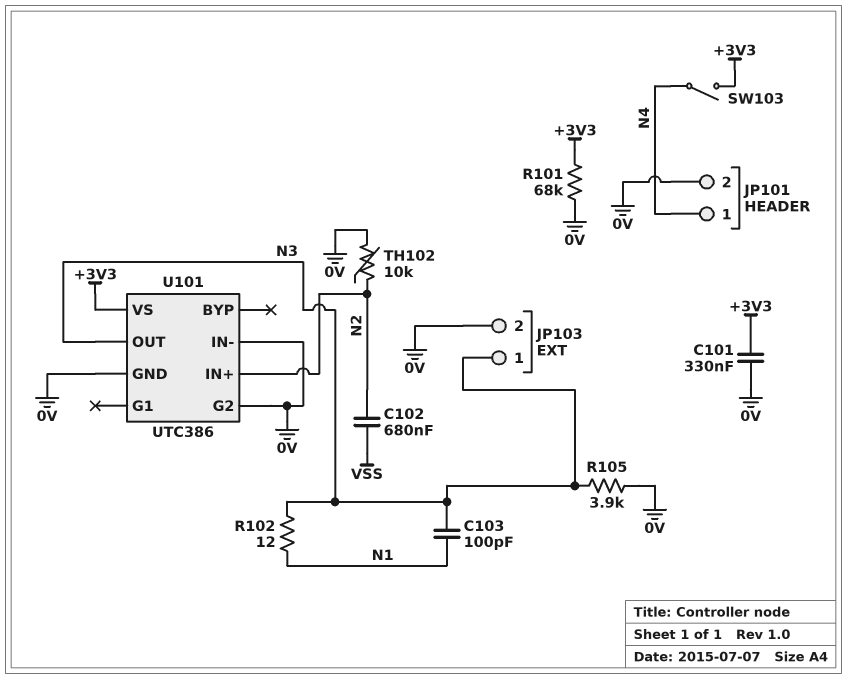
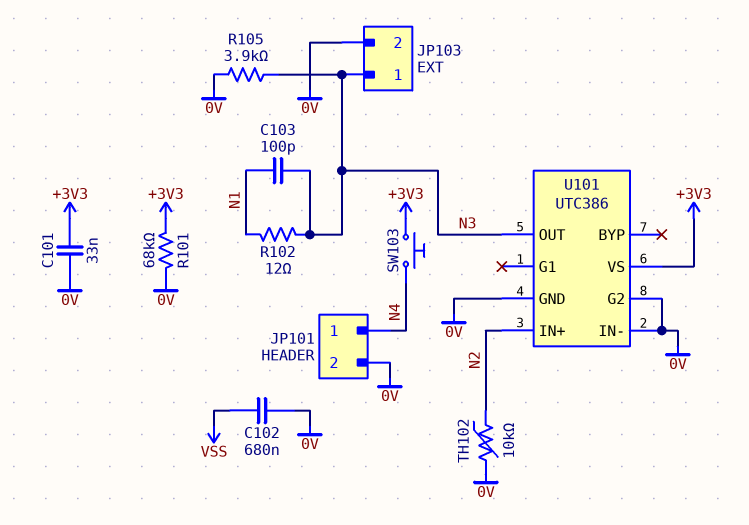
C101: 330nF (+3V3, 0V) -> 33nF (+3V3, 0V)
C102: 680nF (N2, VSS) -> 680nF (0V, VSS)
SW103: switch (+3V3, N4) -> button (+3V3, N4)

